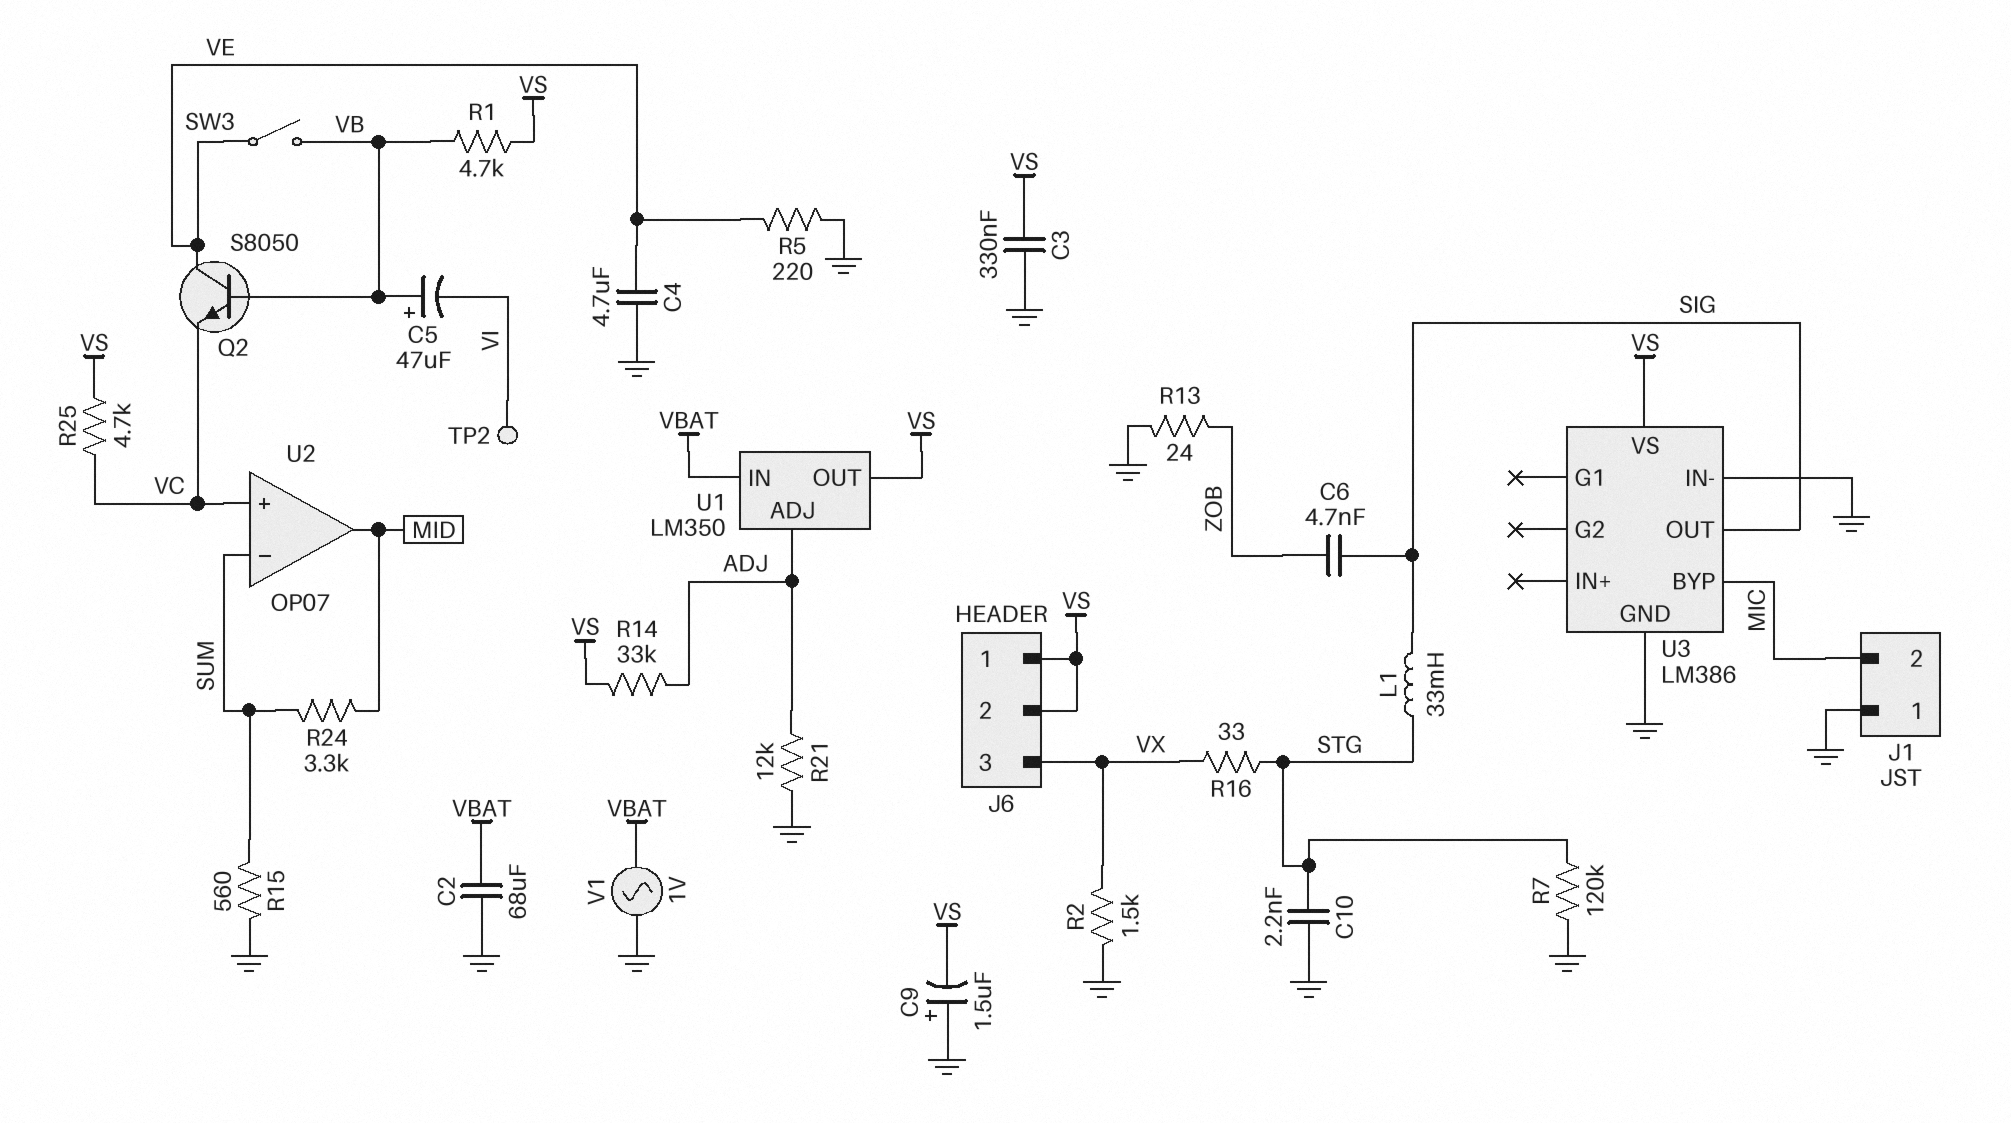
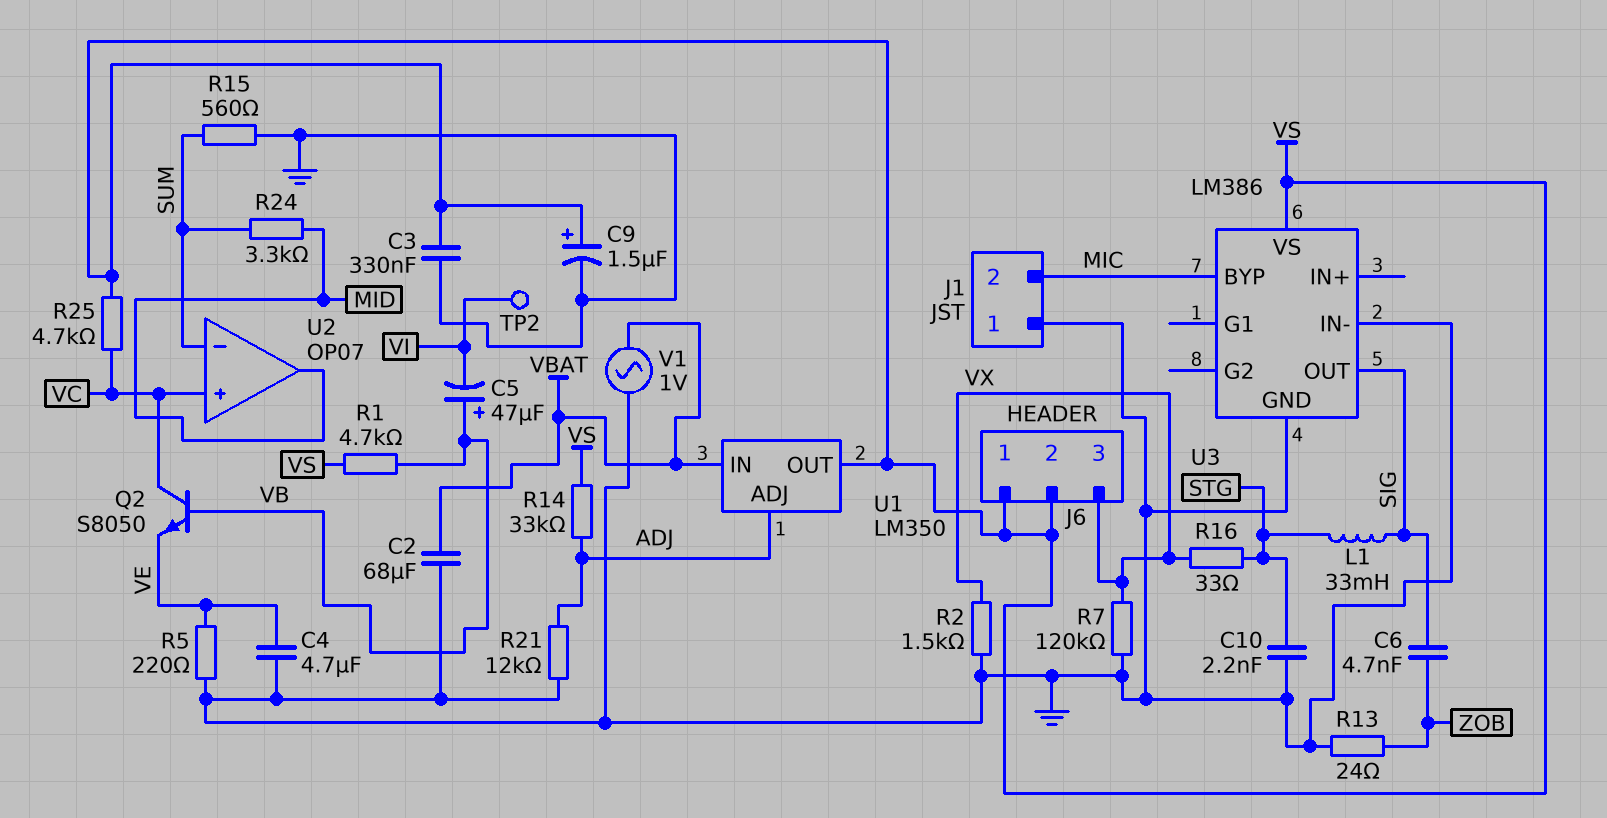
C9: 1.5uF (plus GND, minus VS) -> 1.5uF (plus VS, minus GND)
Q2: NPN S8050 (B VB, C VE, E VC) -> NPN S8050 (B VB, C VC, E VE)
R7: 120k (GND, STG) -> 120k (GND, VX)
SW3: switch (VB, VE) -> none

